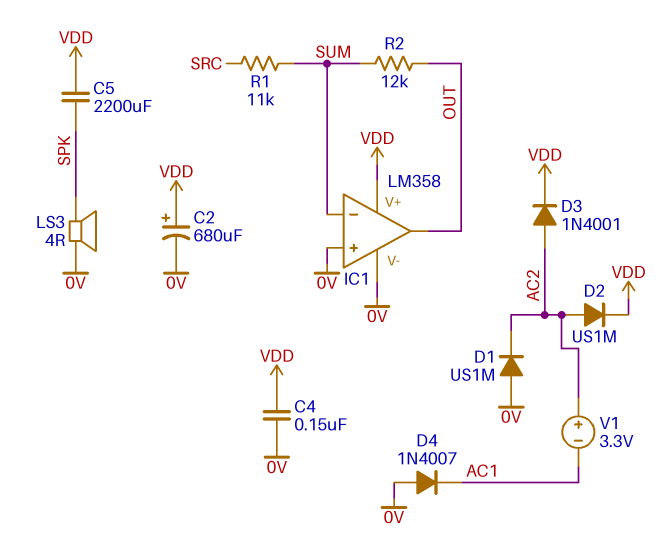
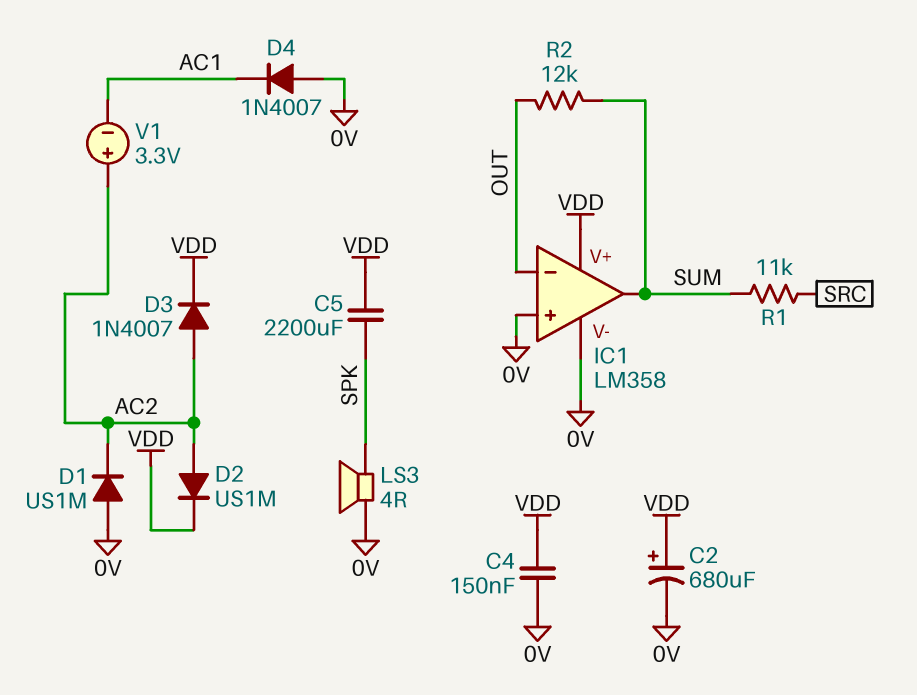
D3: diode 1N4001 (A AC2, K VDD) -> diode 1N4007 (A AC2, K VDD)
IC1 pin in-: SUM -> OUT
IC1 pin out: OUT -> SUM

